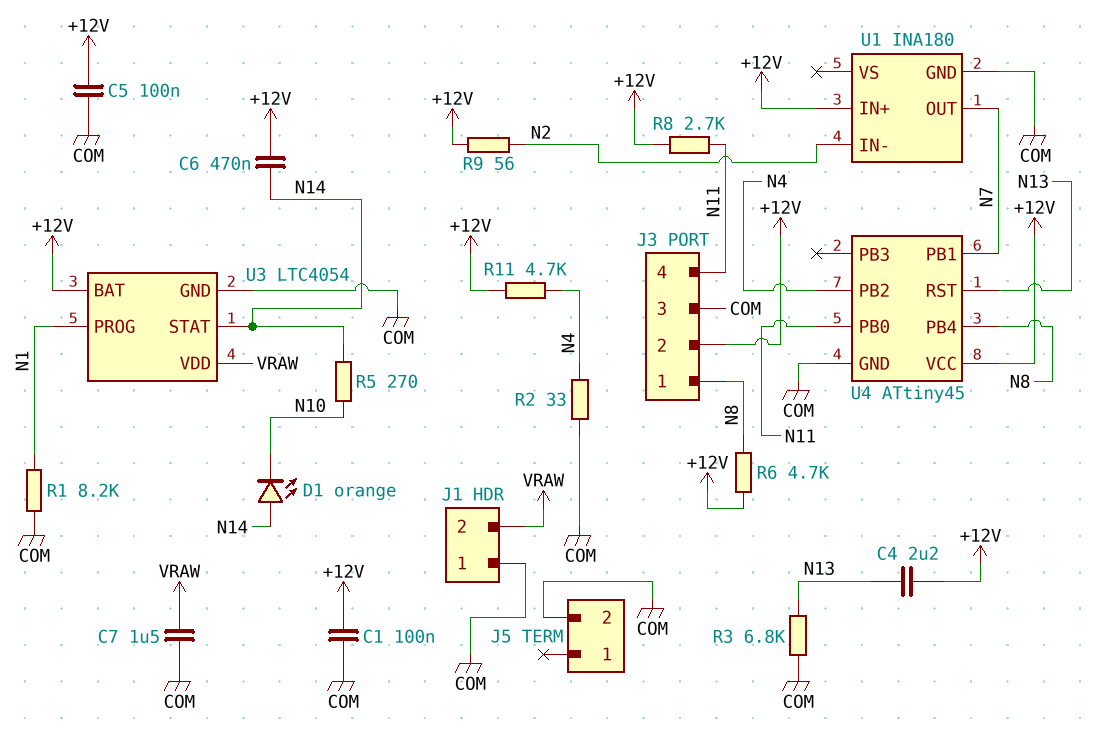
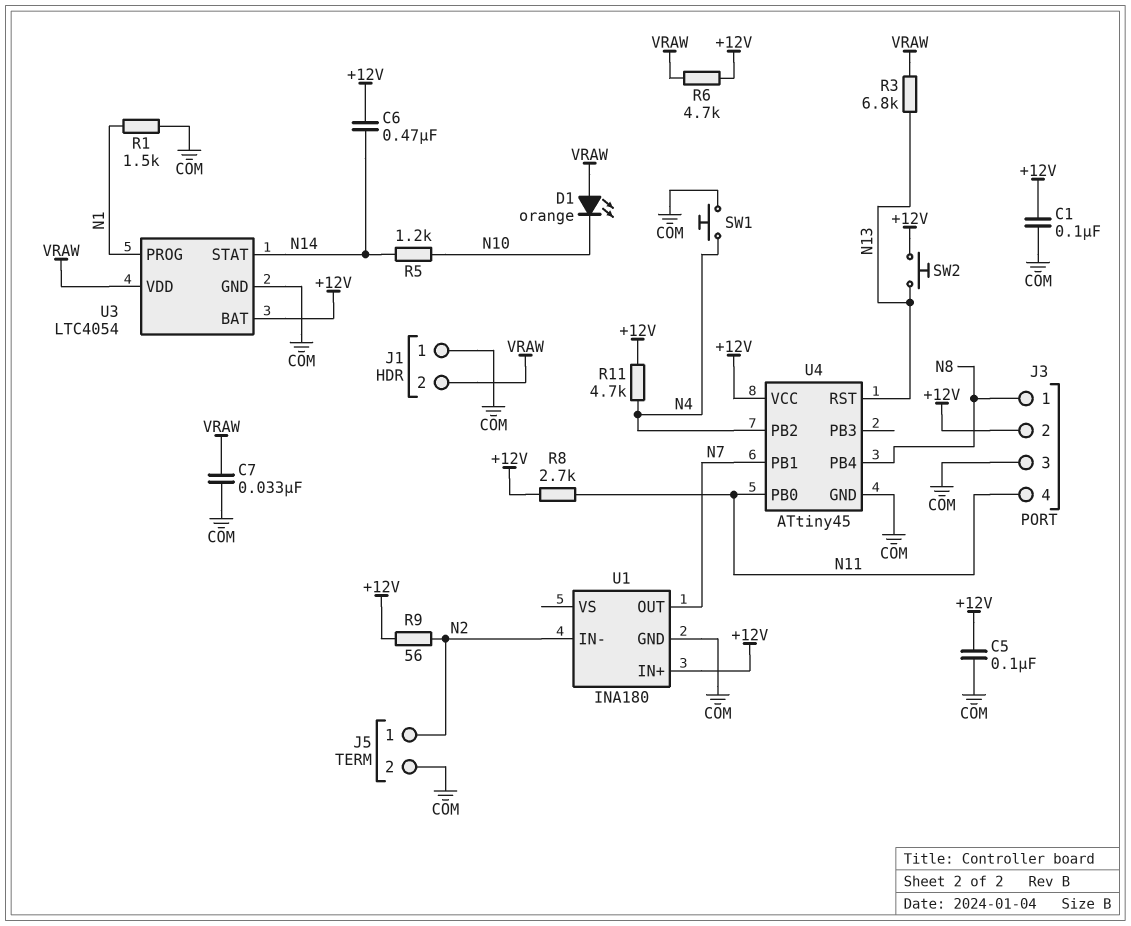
C4: 2.2uF (+12V, N13) -> none
C7: 1.5uF (COM, VRAW) -> 33nF (COM, VRAW)
D1: LED orange (A N14, K N10) -> LED orange (A VRAW, K N10)
J5 pin 1: none -> N2
R1: 8.2k (COM, N1) -> 1.5k (COM, N1)
R2: 33 (COM, N4) -> none
R3: 6.8k (COM, N13) -> 6.8k (N13, VRAW)
R5: 270 (N10, N14) -> 1.2k (N10, N14)
R6: 4.7k (+12V, N8) -> 4.7k (+12V, VRAW)
SW1: none -> button (COM, N4)
SW2: none -> button (+12V, N13)

